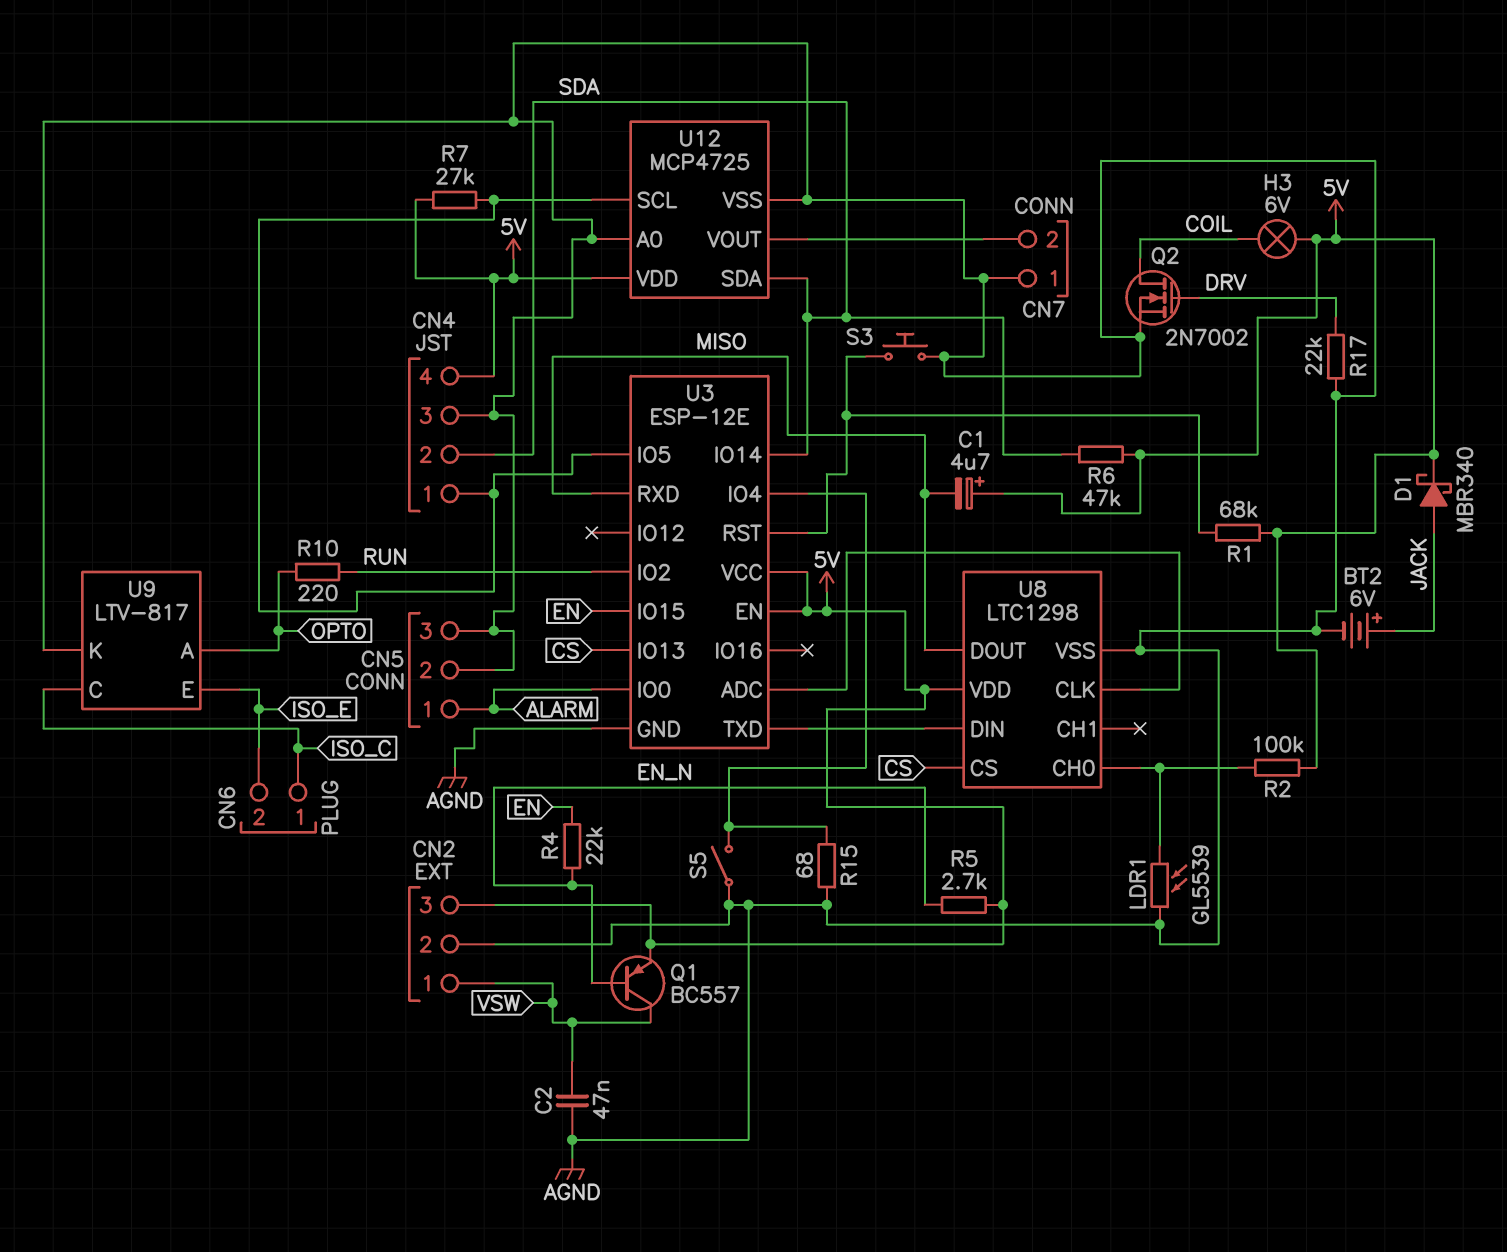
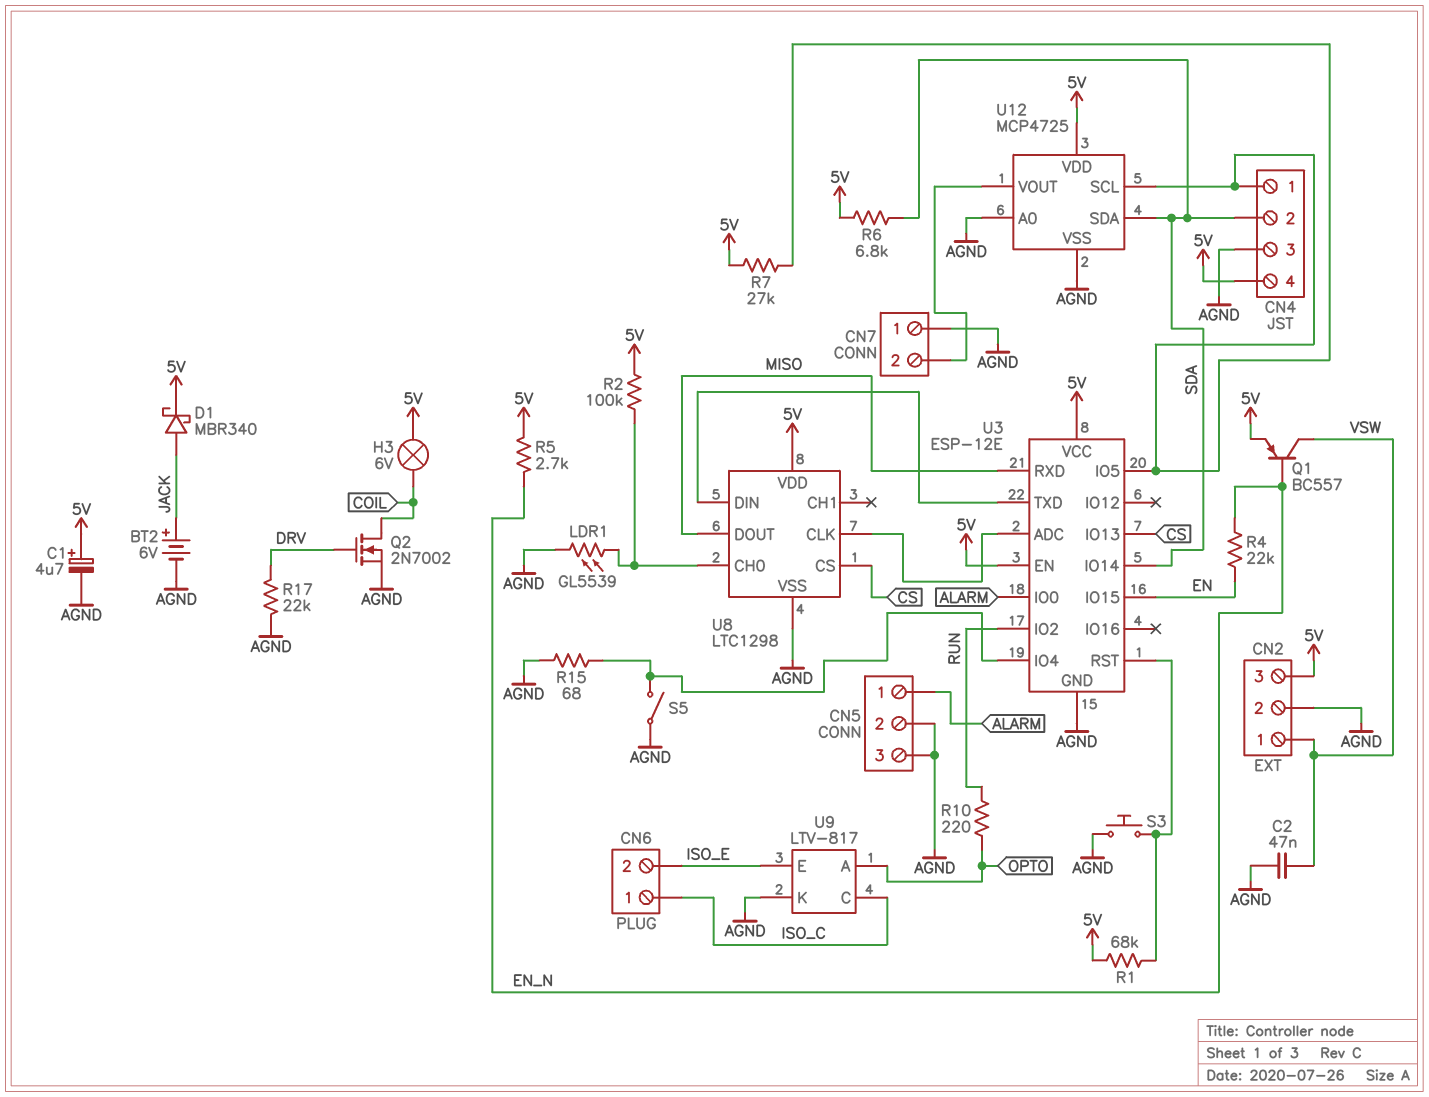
C1: 4.7uF (plus 5V, minus MISO) -> 4.7uF (plus 5V, minus AGND)
R6: 47k (5V, SDA) -> 6.8k (5V, SDA)

